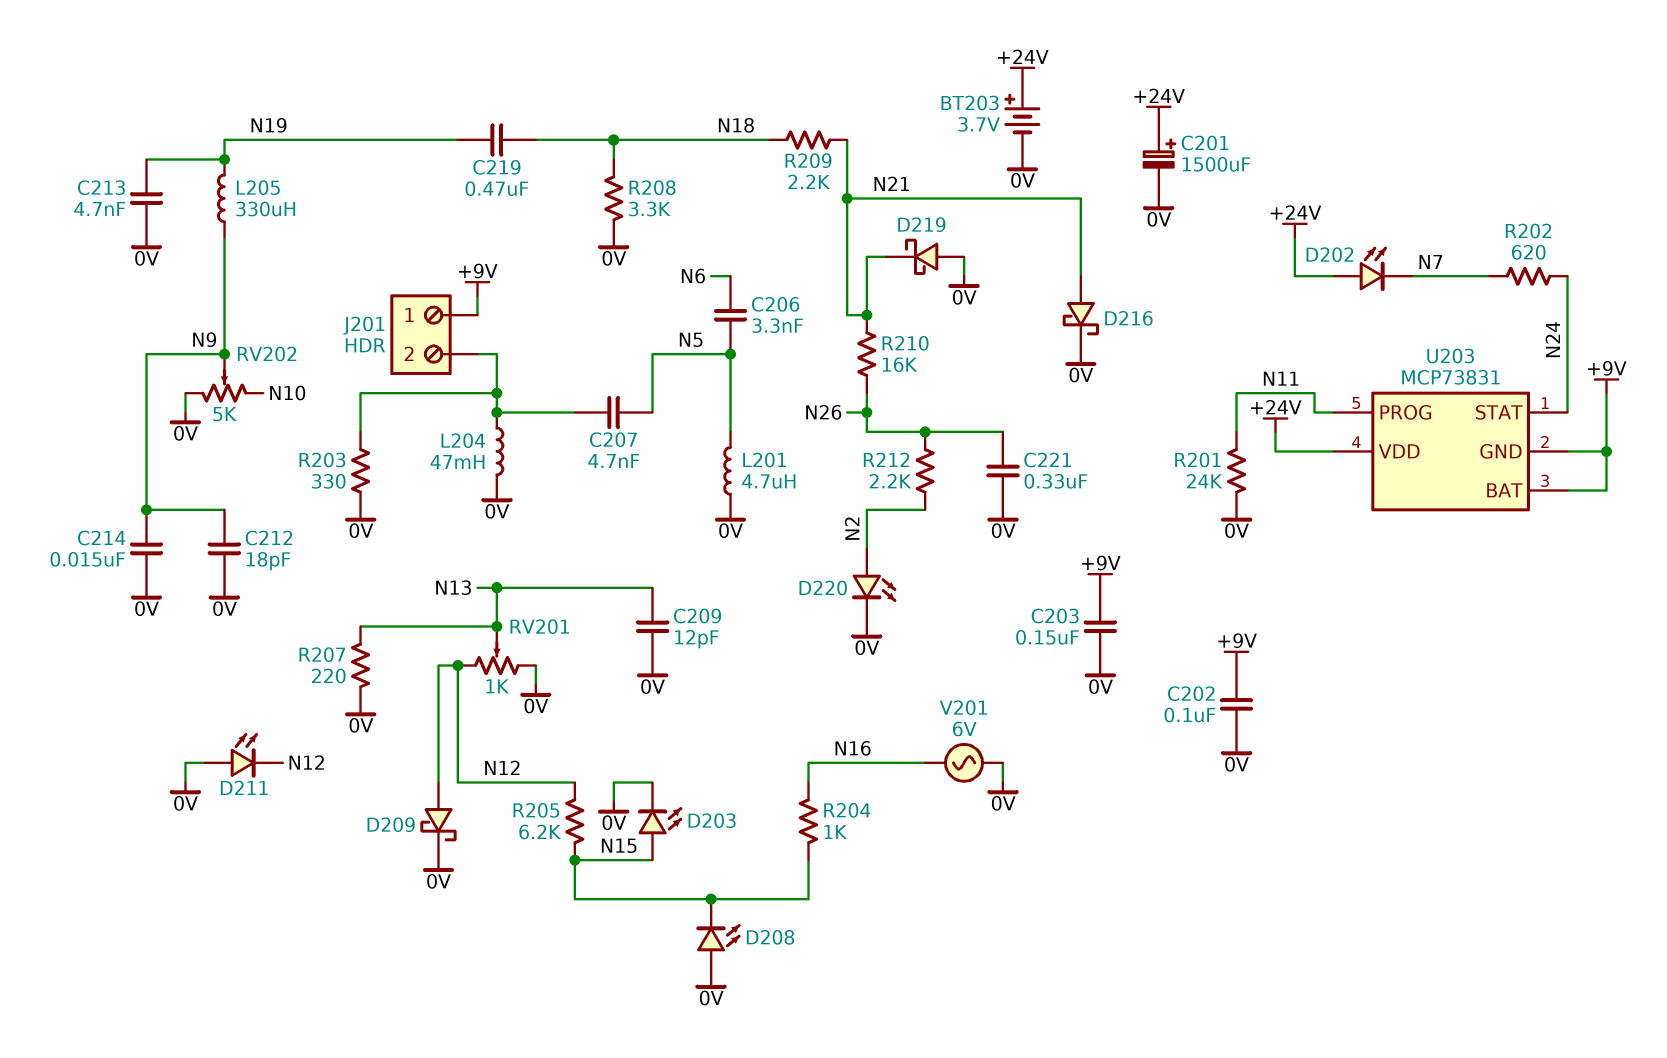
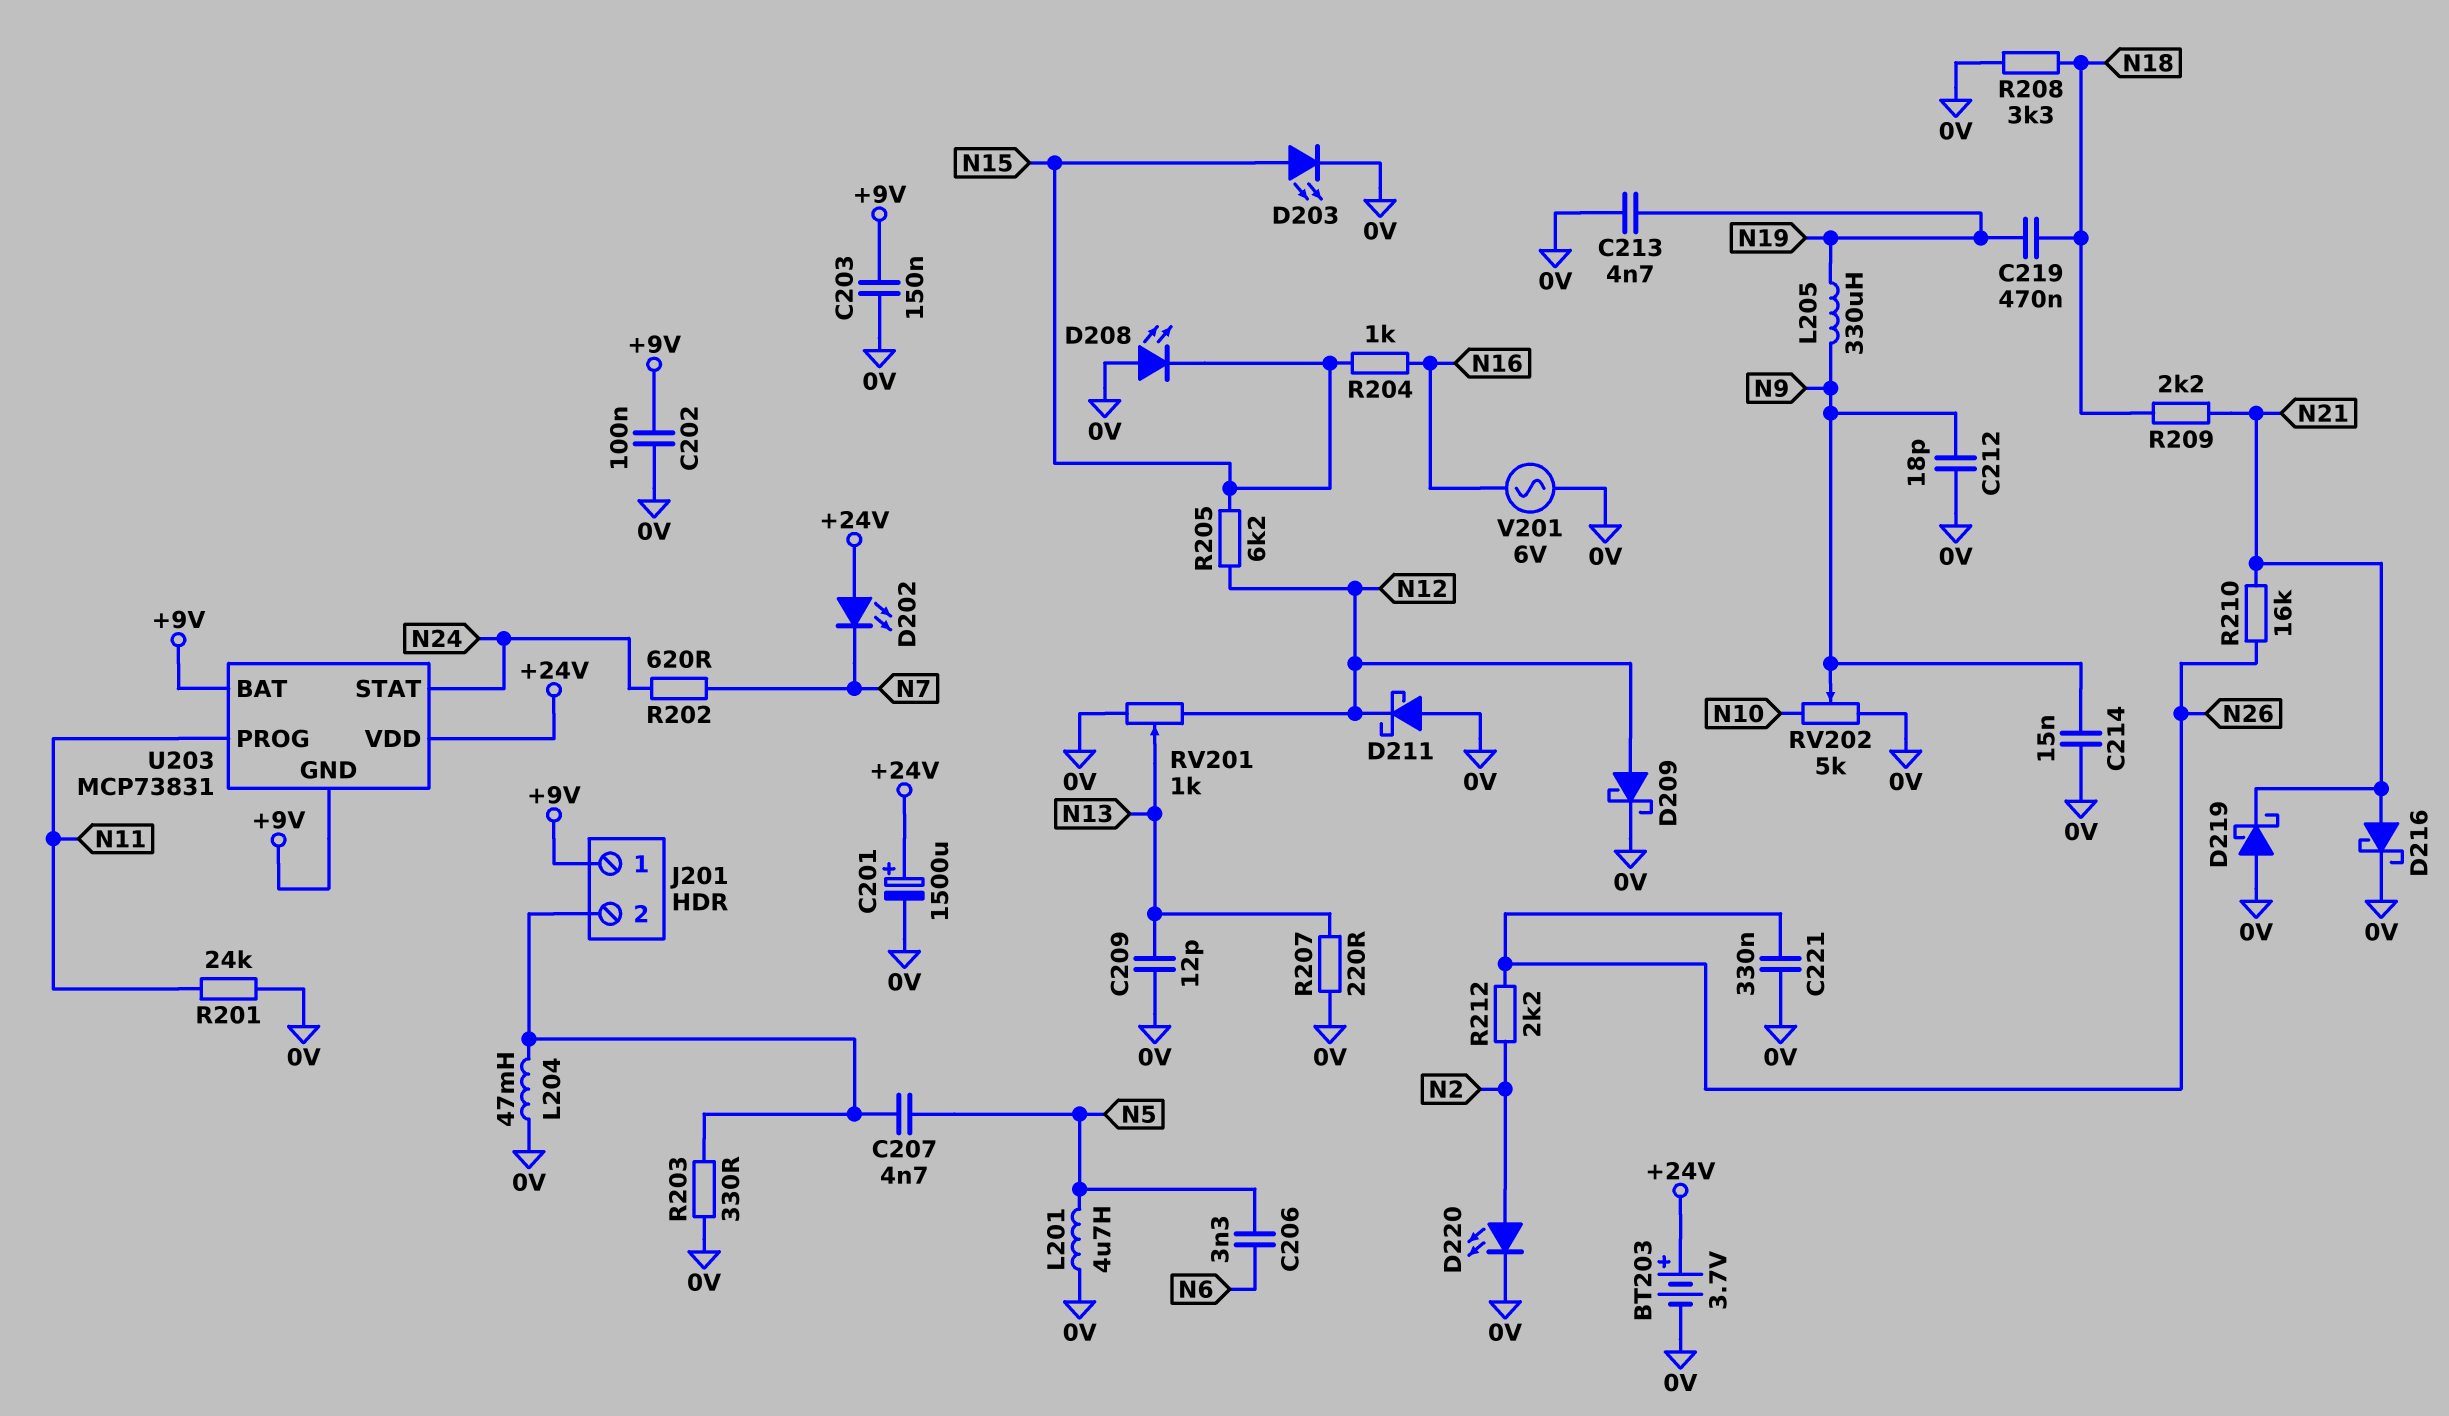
D211: LED (A 0V, K N12) -> schottky (A 0V, K N12)

